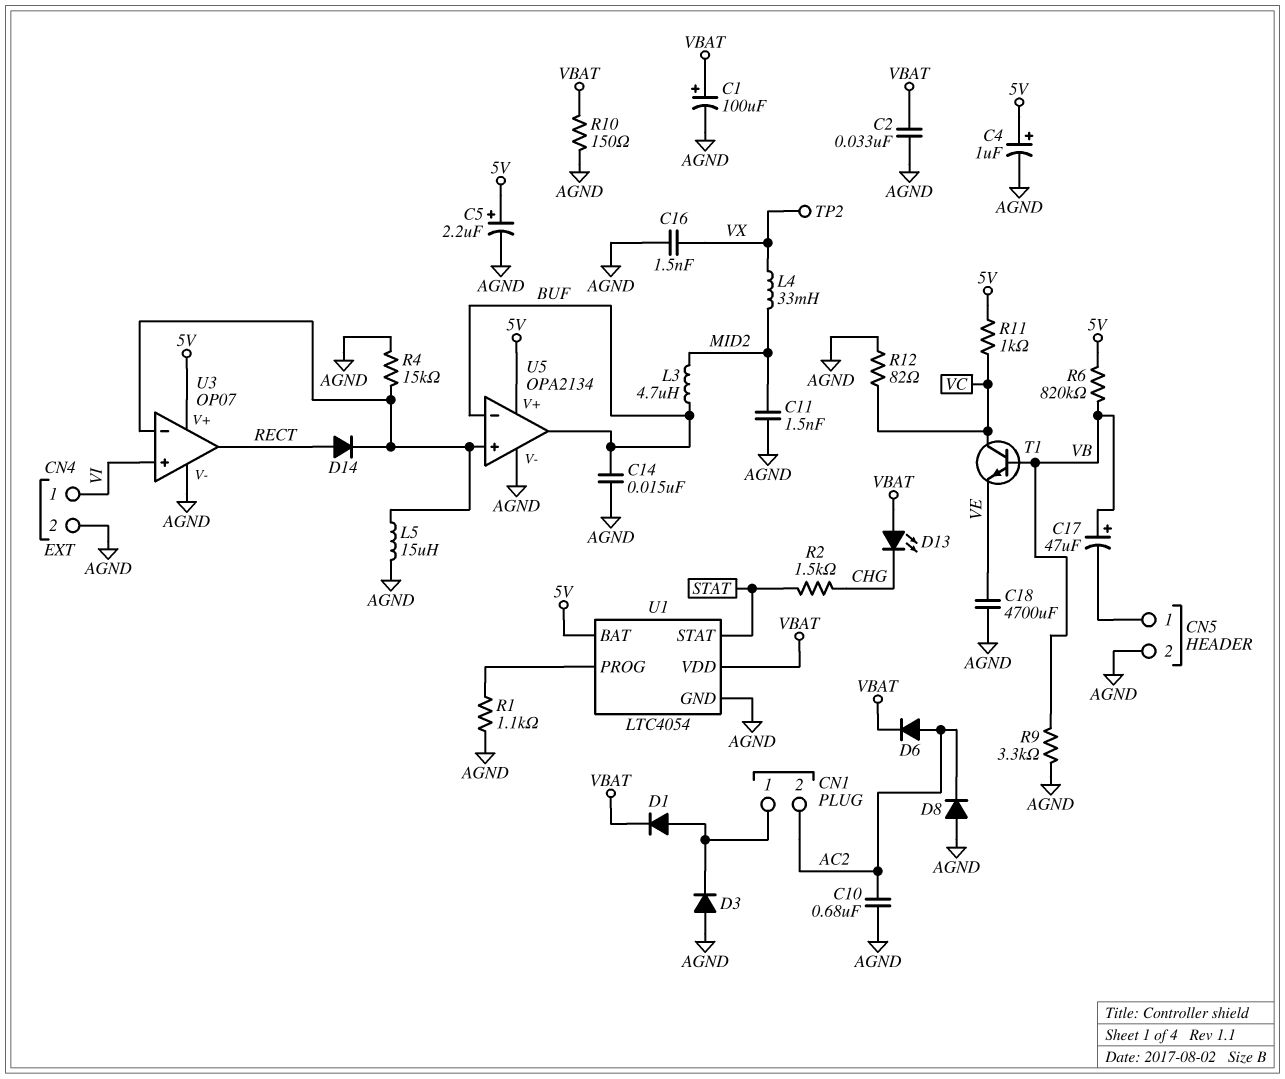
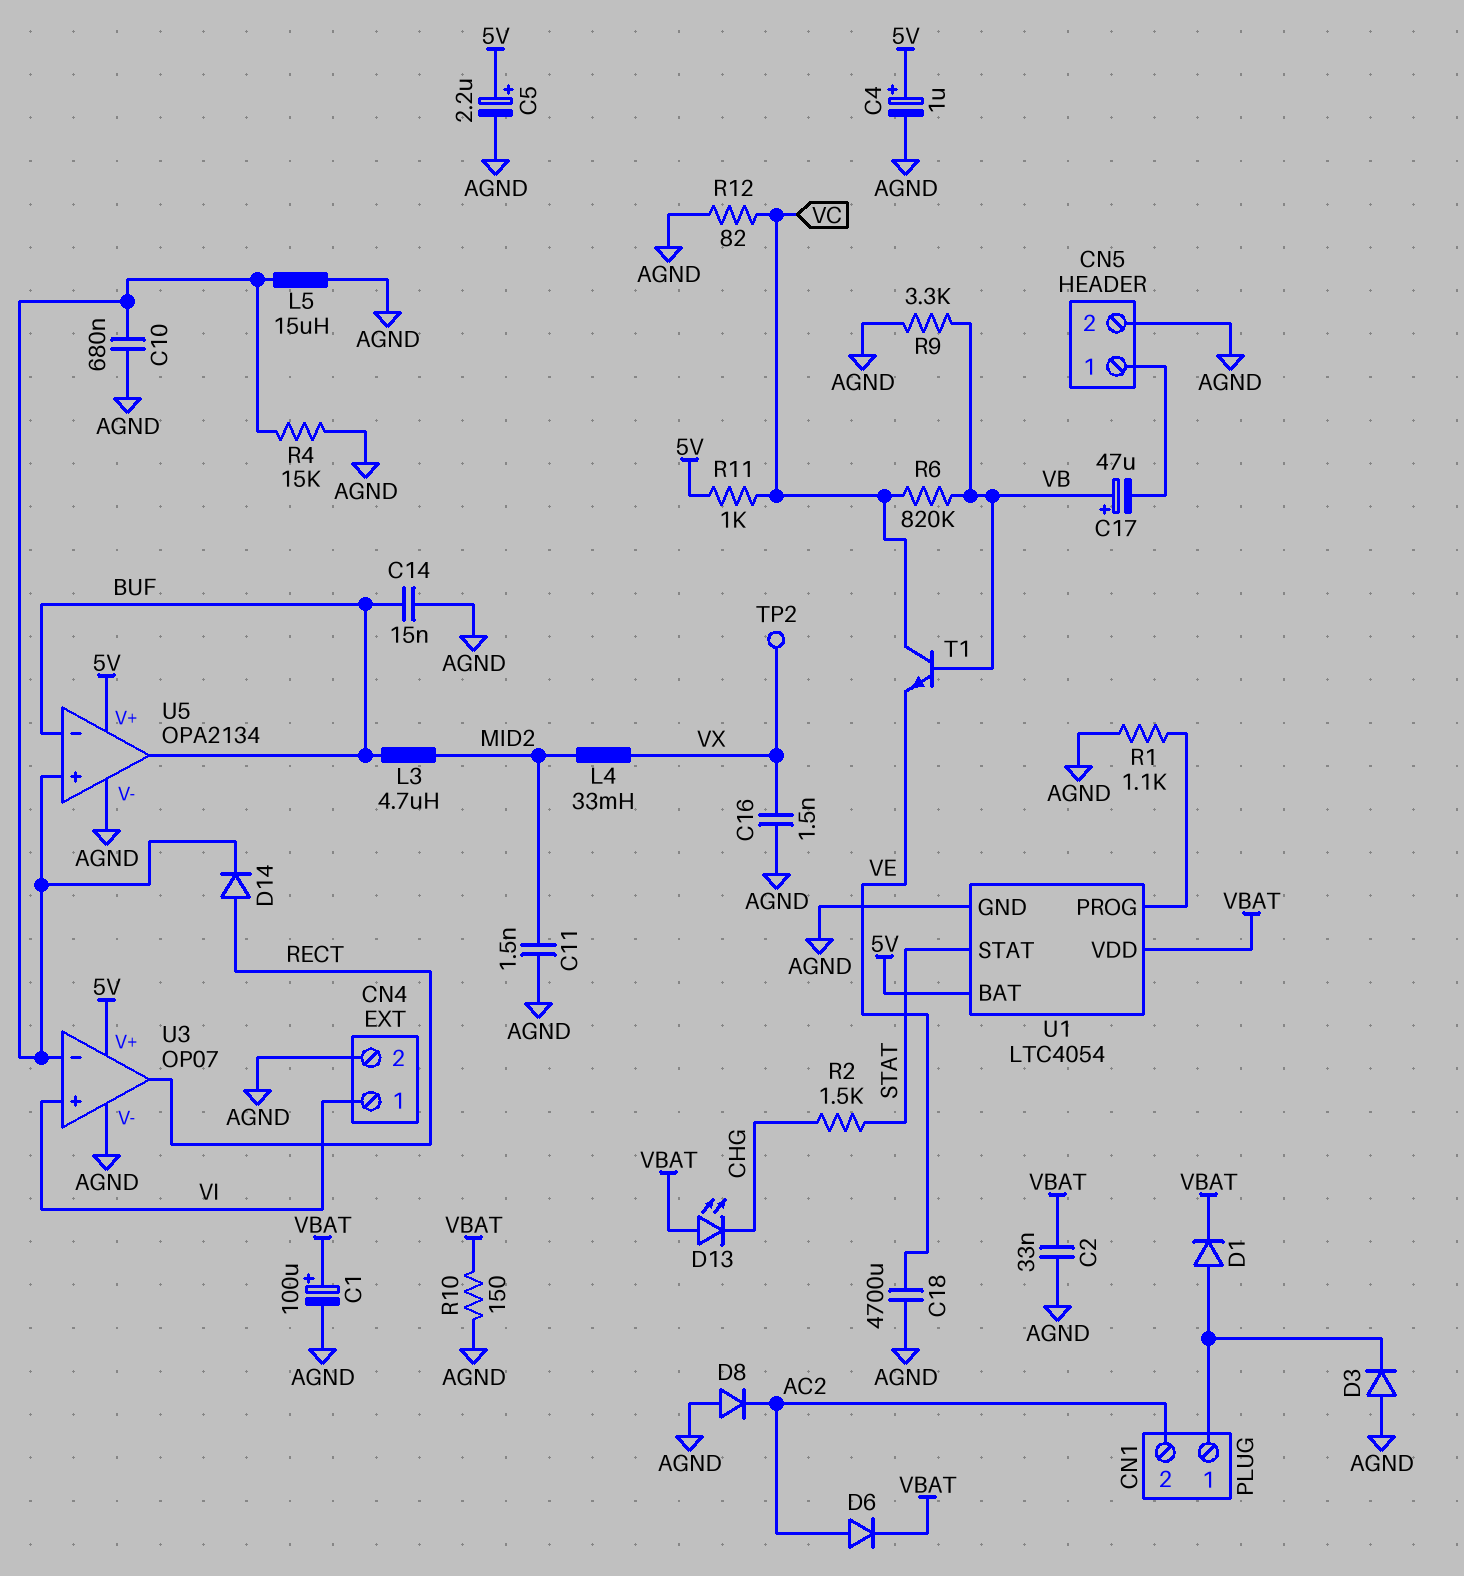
C10: 680nF (AC2, AGND) -> 680nF (AGND, U3/in-)
R6: 820k (5V, VB) -> 820k (VB, VC)

